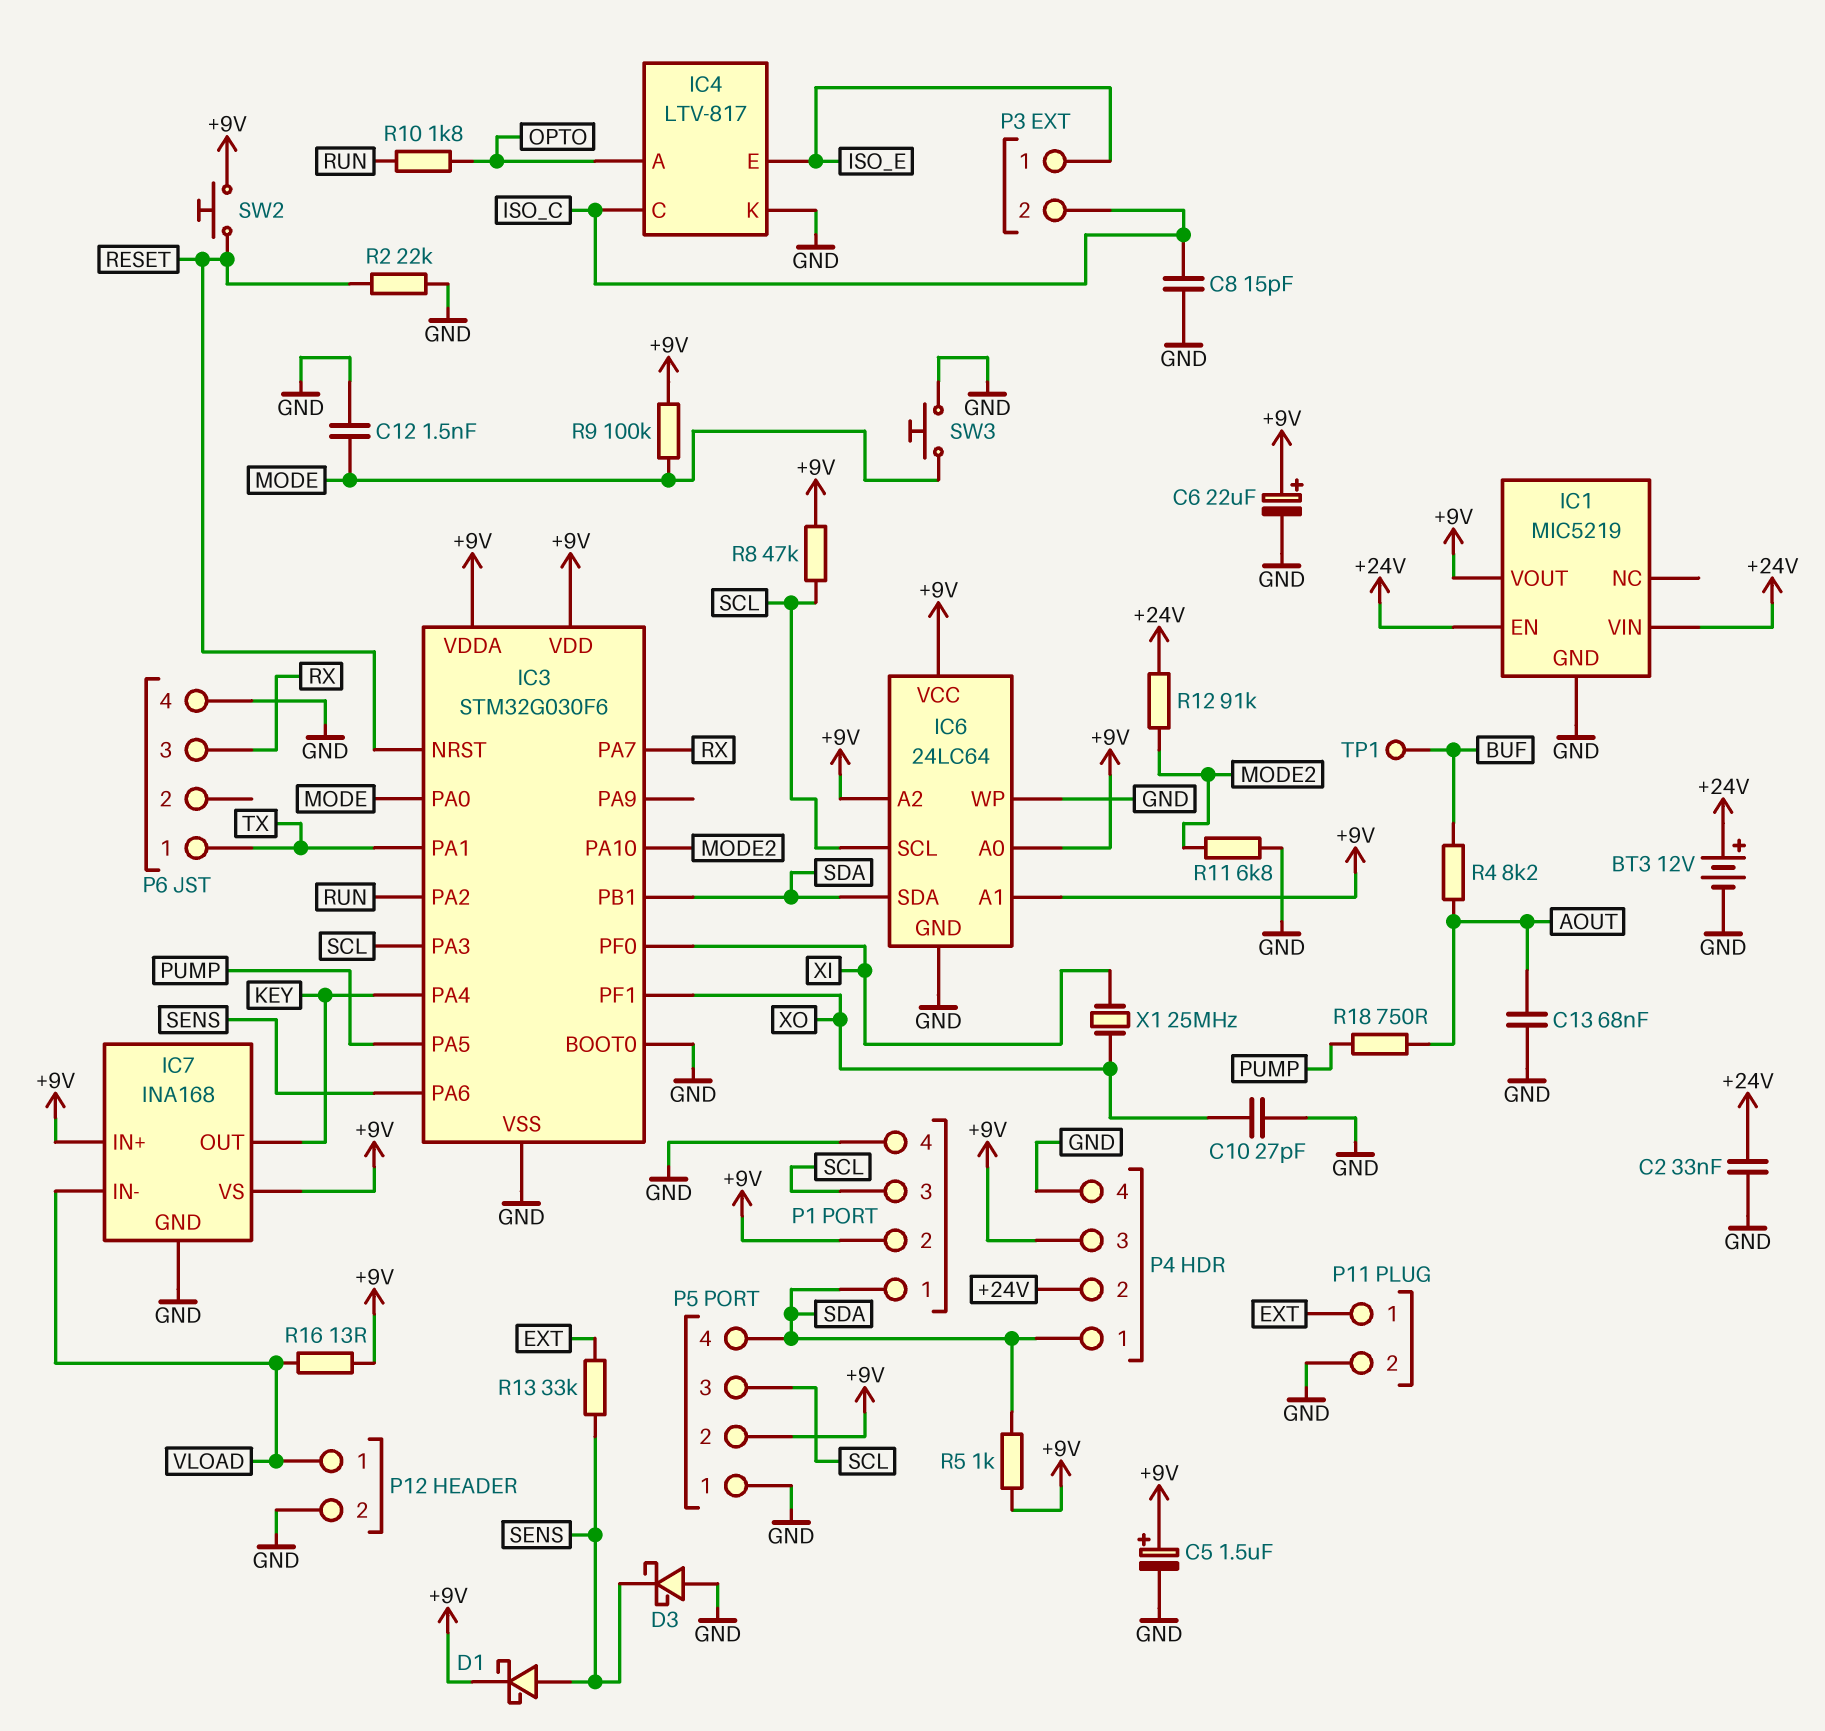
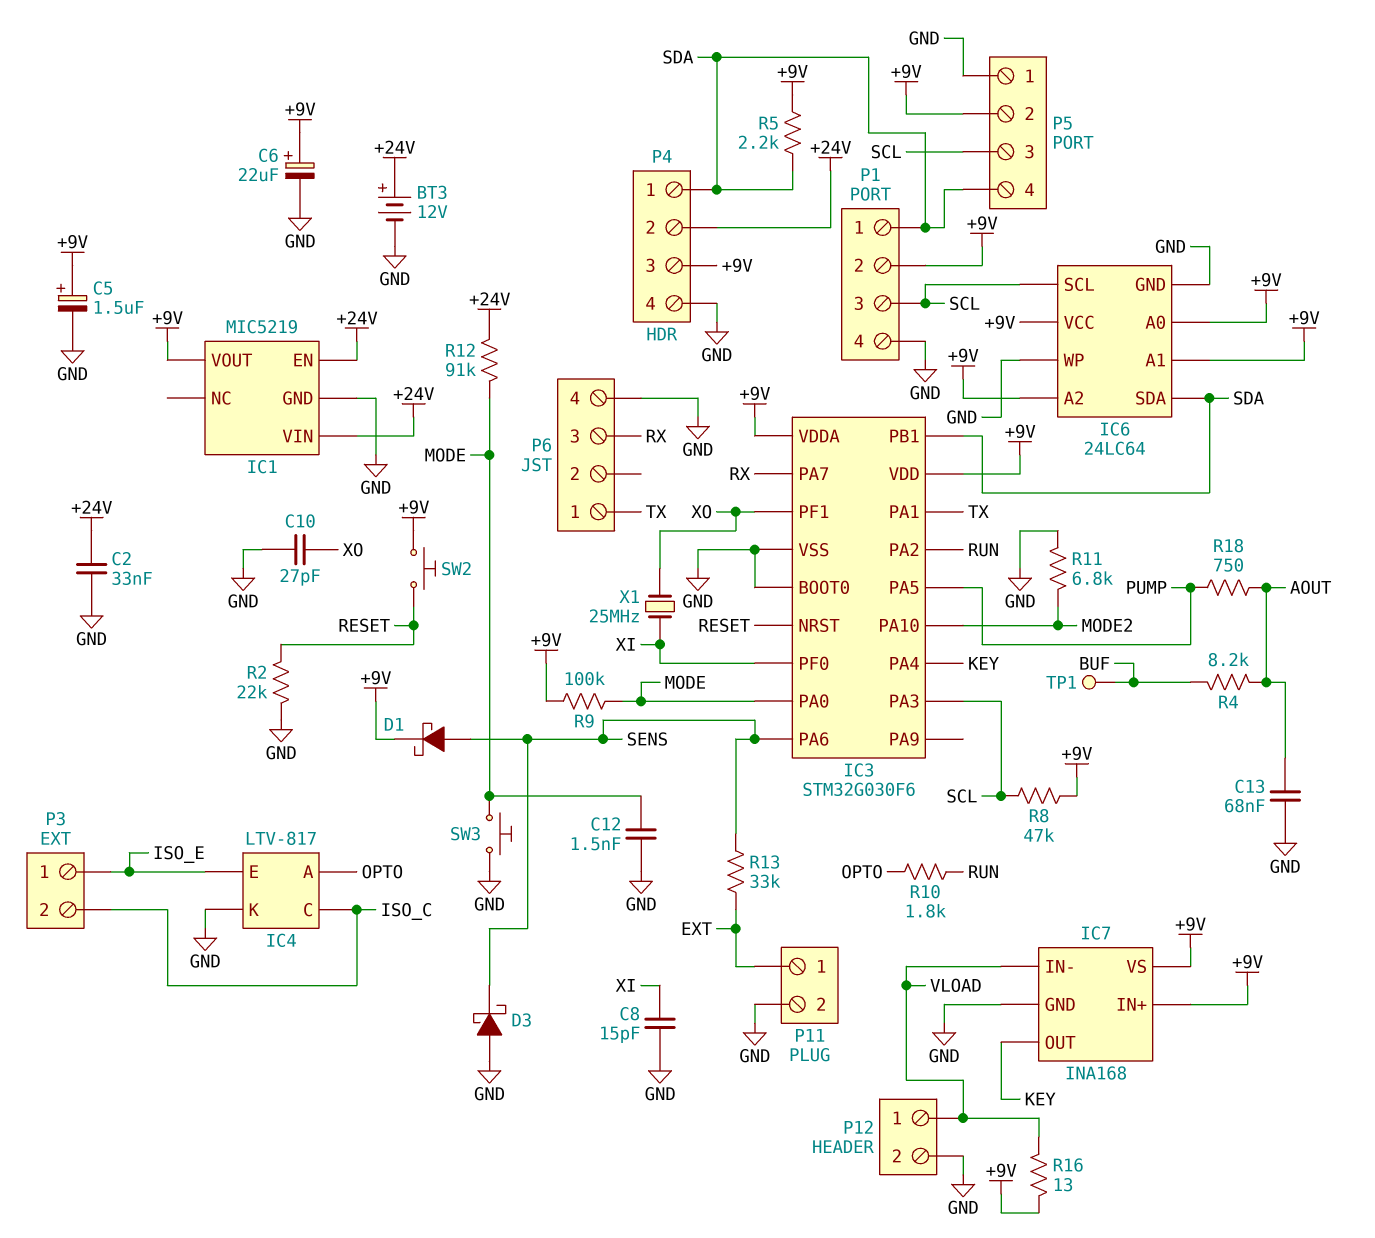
C8: 15pF (GND, ISO_C) -> 15pF (GND, XI)
R5: 1k (+9V, SDA) -> 2.2k (+9V, SDA)
R12: 91k (+24V, MODE2) -> 91k (+24V, MODE)

